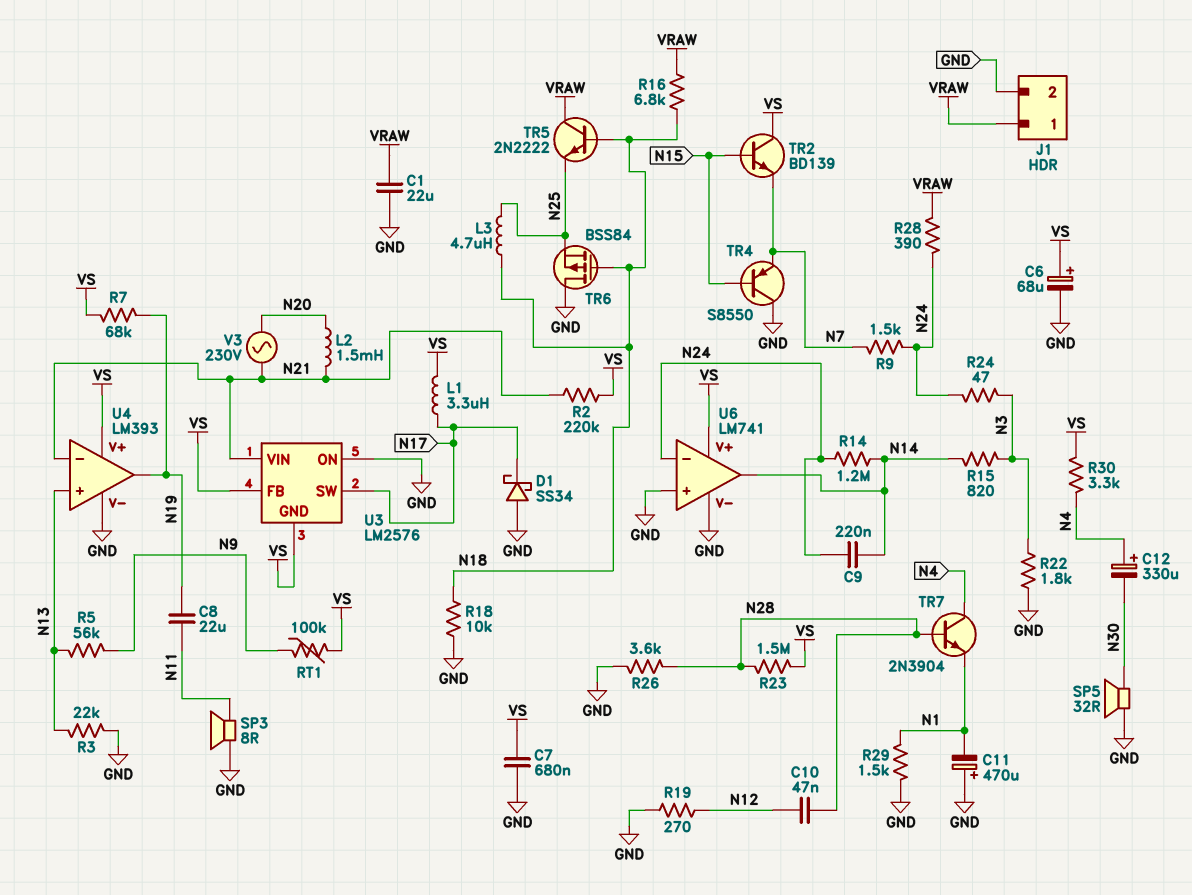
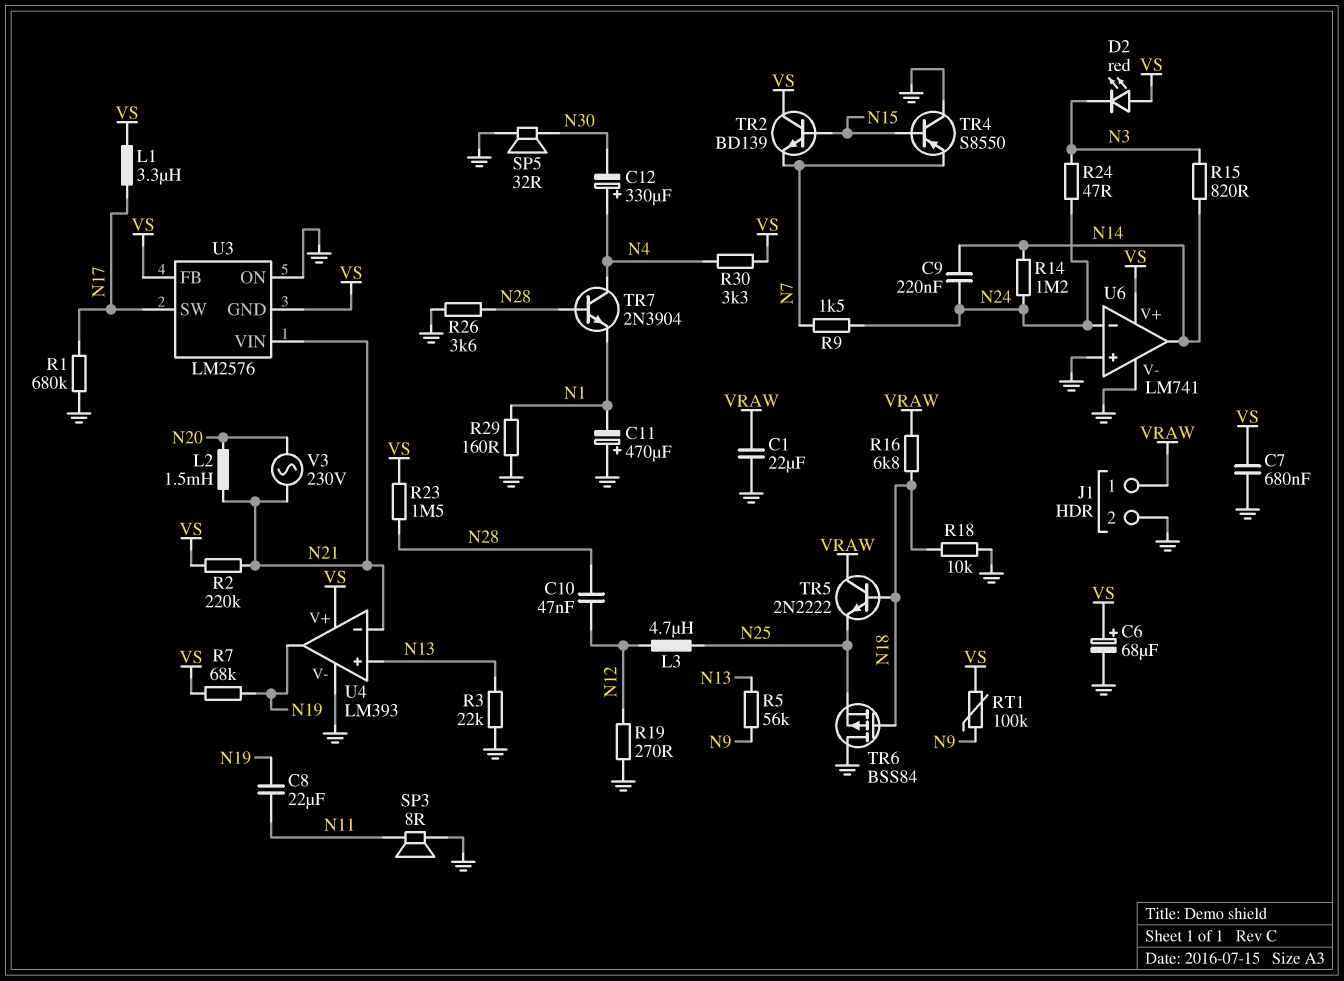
D1: schottky SS34 (A GND, K N17) -> none
D2: none -> LED red (A VS, K N3)
L3: 4.7uH (N18, N25) -> 4.7uH (N12, N25)
R1: none -> 680k (GND, N17)
R22: 1.8k (GND, N3) -> none
R28: 390 (N24, VRAW) -> none
R29: 1.5k (GND, N1) -> 160 (GND, N1)

